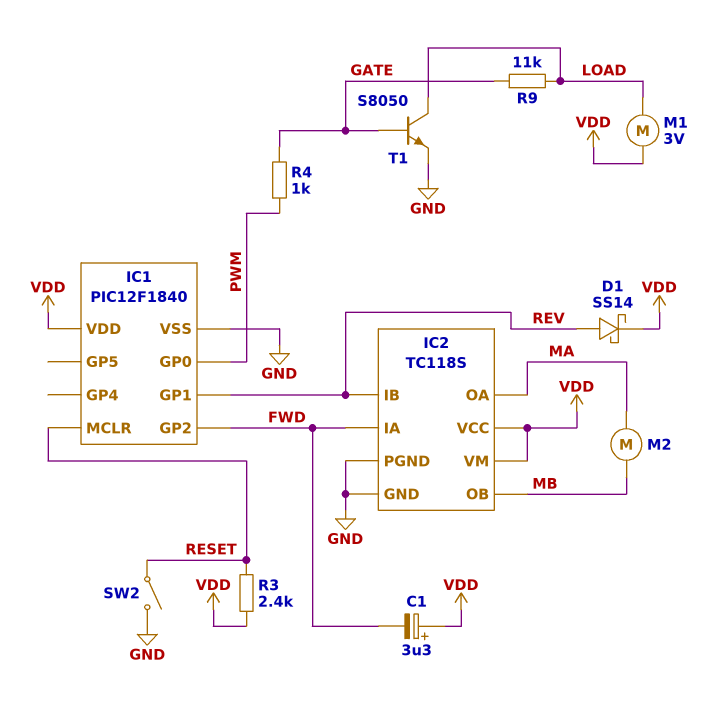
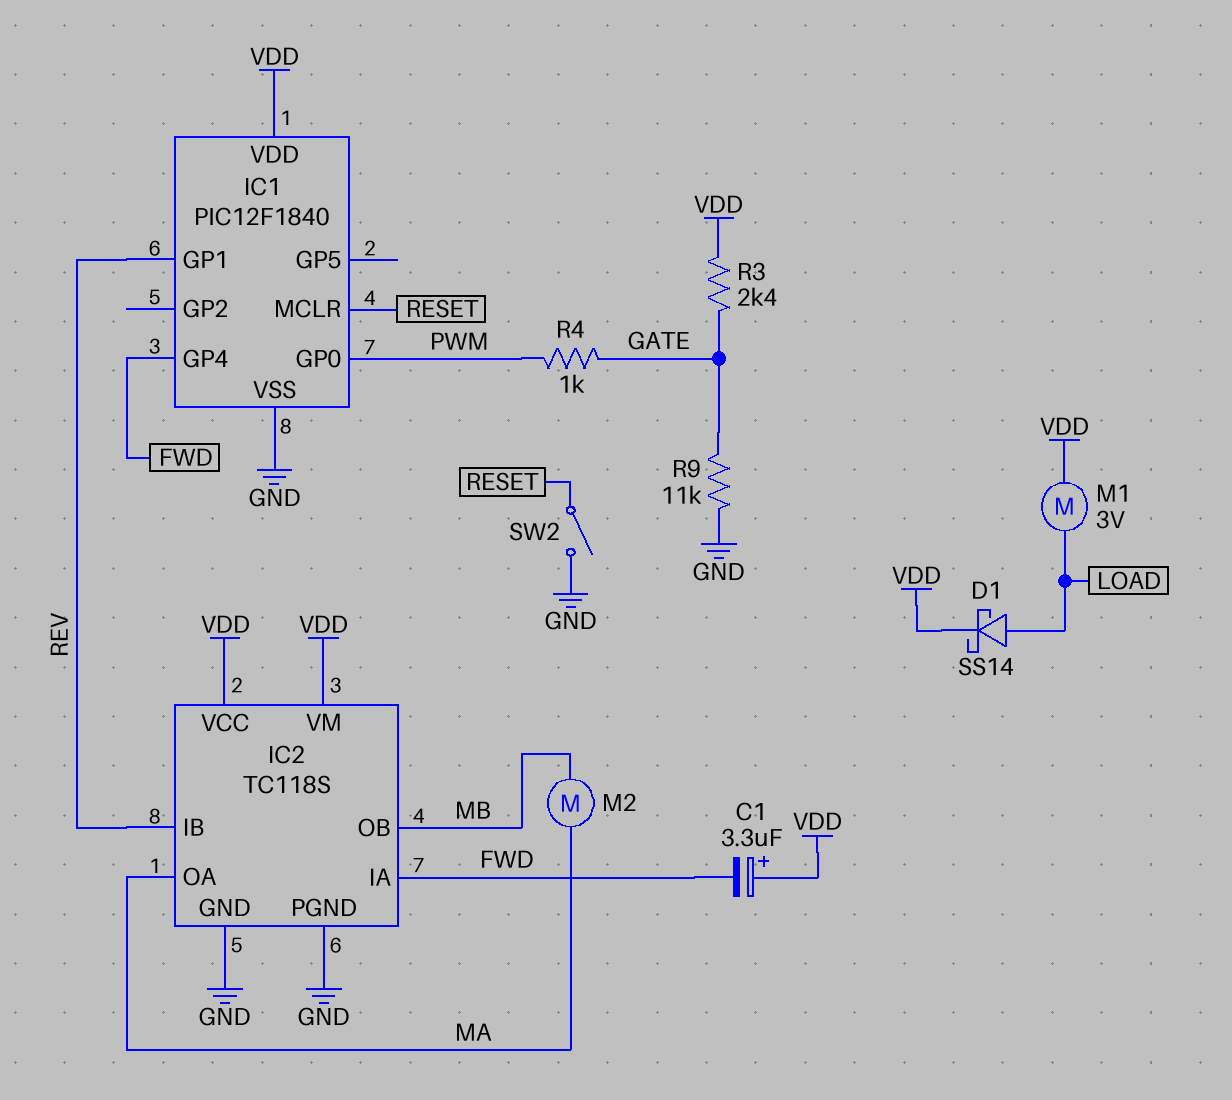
D1: schottky SS14 (A REV, K VDD) -> schottky SS14 (A LOAD, K VDD)
IC1 pin GP2: FWD -> none
IC1 pin GP4: none -> FWD
R3: 2.4k (RESET, VDD) -> 2.4k (GATE, VDD)
R9: 11k (GATE, LOAD) -> 11k (GATE, GND)
T1: NPN S8050 (B GATE, C LOAD, E GND) -> none

